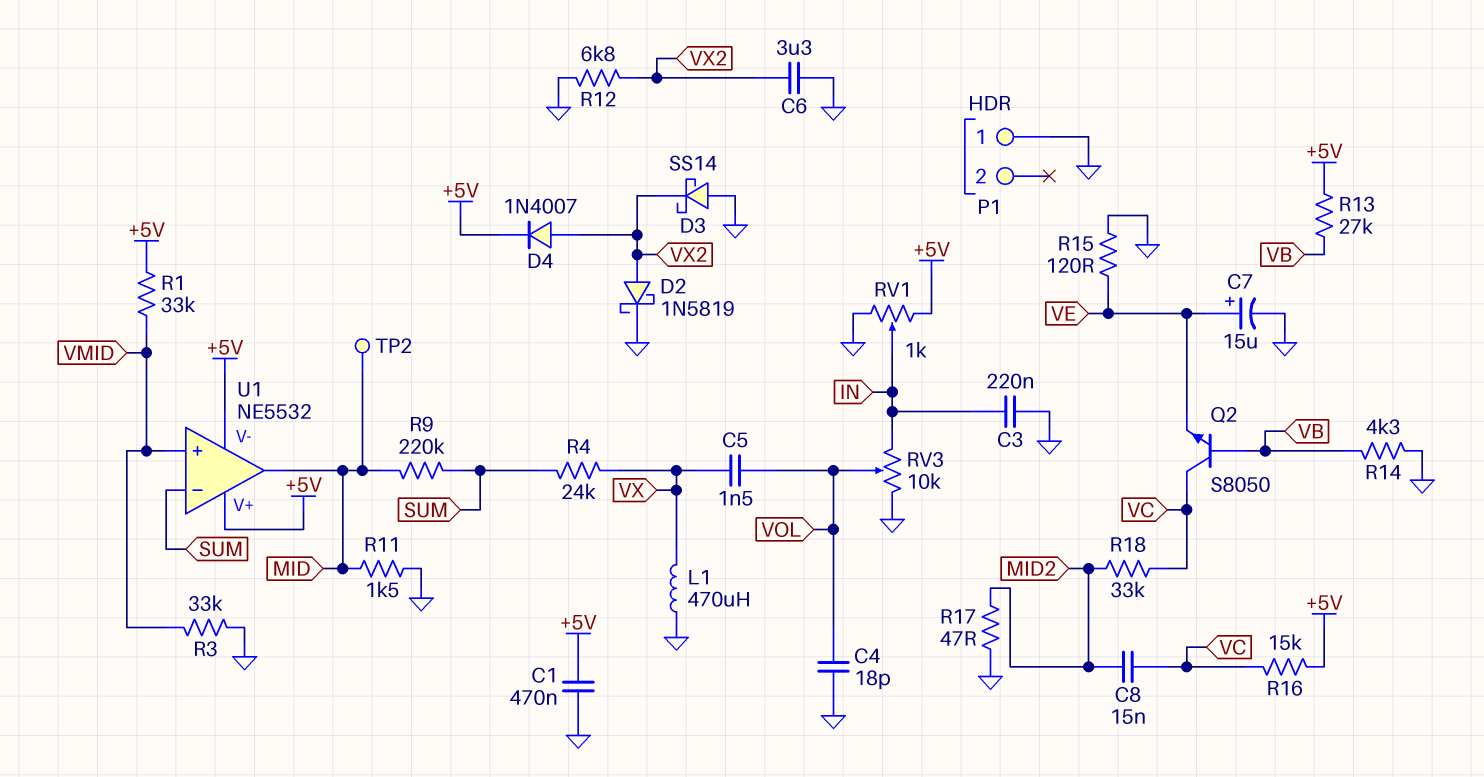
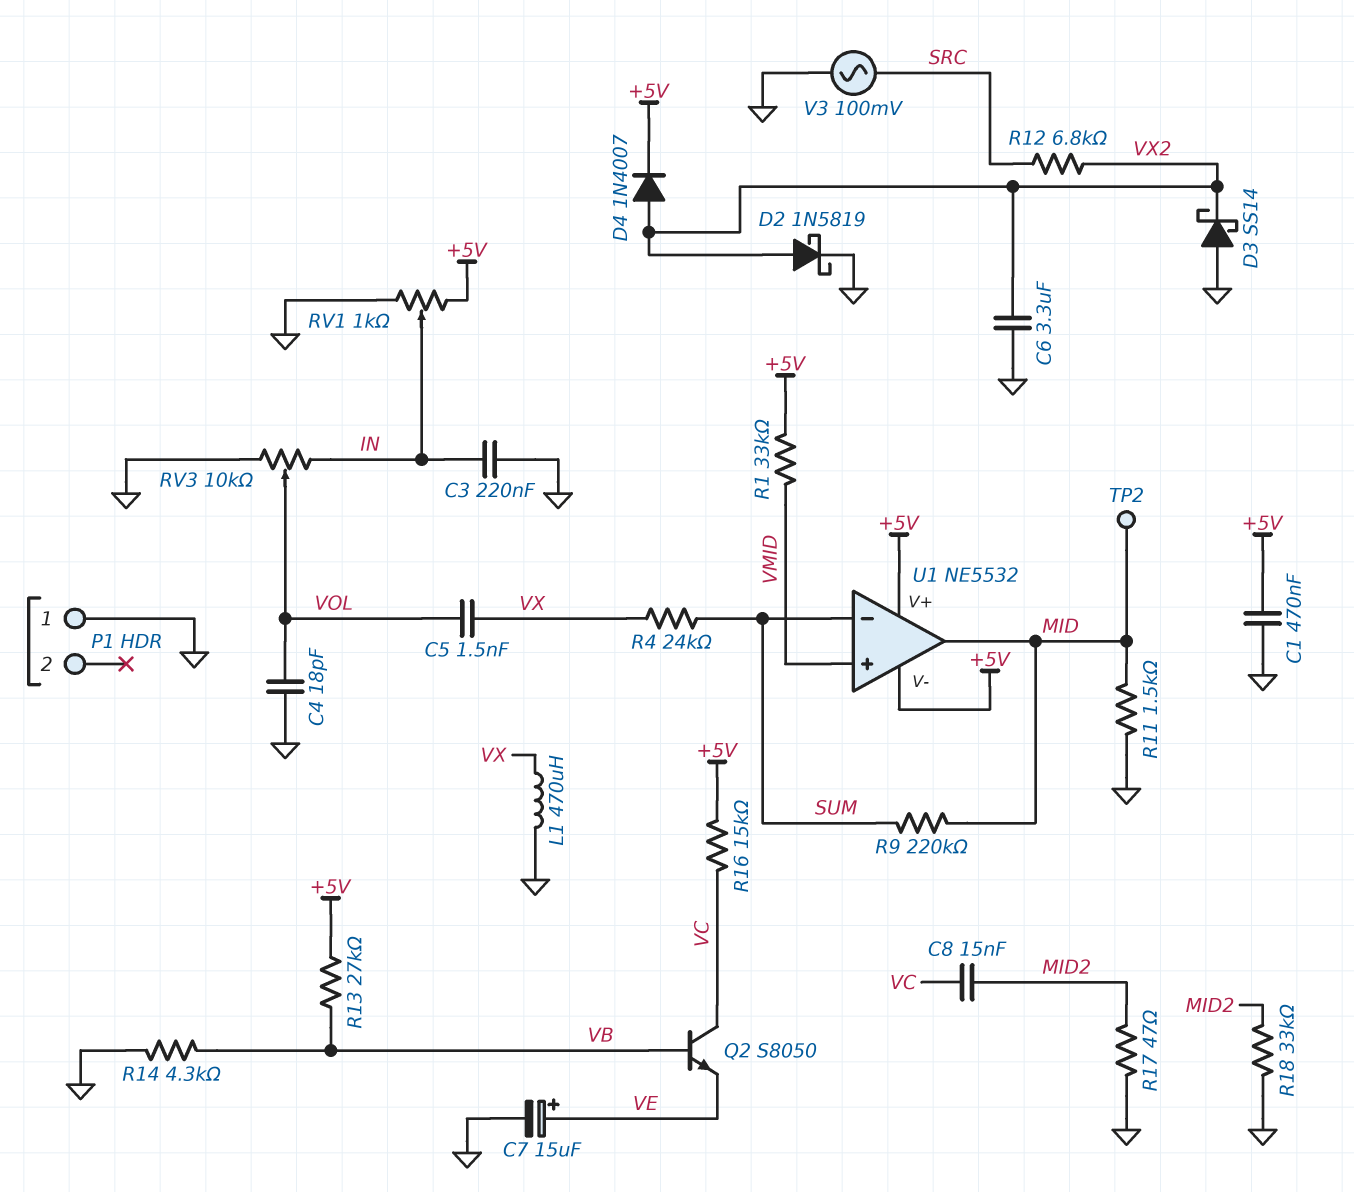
R3: 33k (GND, VMID) -> none
R12: 6.8k (GND, VX2) -> 6.8k (SRC, VX2)
R15: 120 (GND, VE) -> none
R18: 33k (MID2, VC) -> 33k (GND, MID2)
V3: none -> AC 100mV (GND, SRC)

